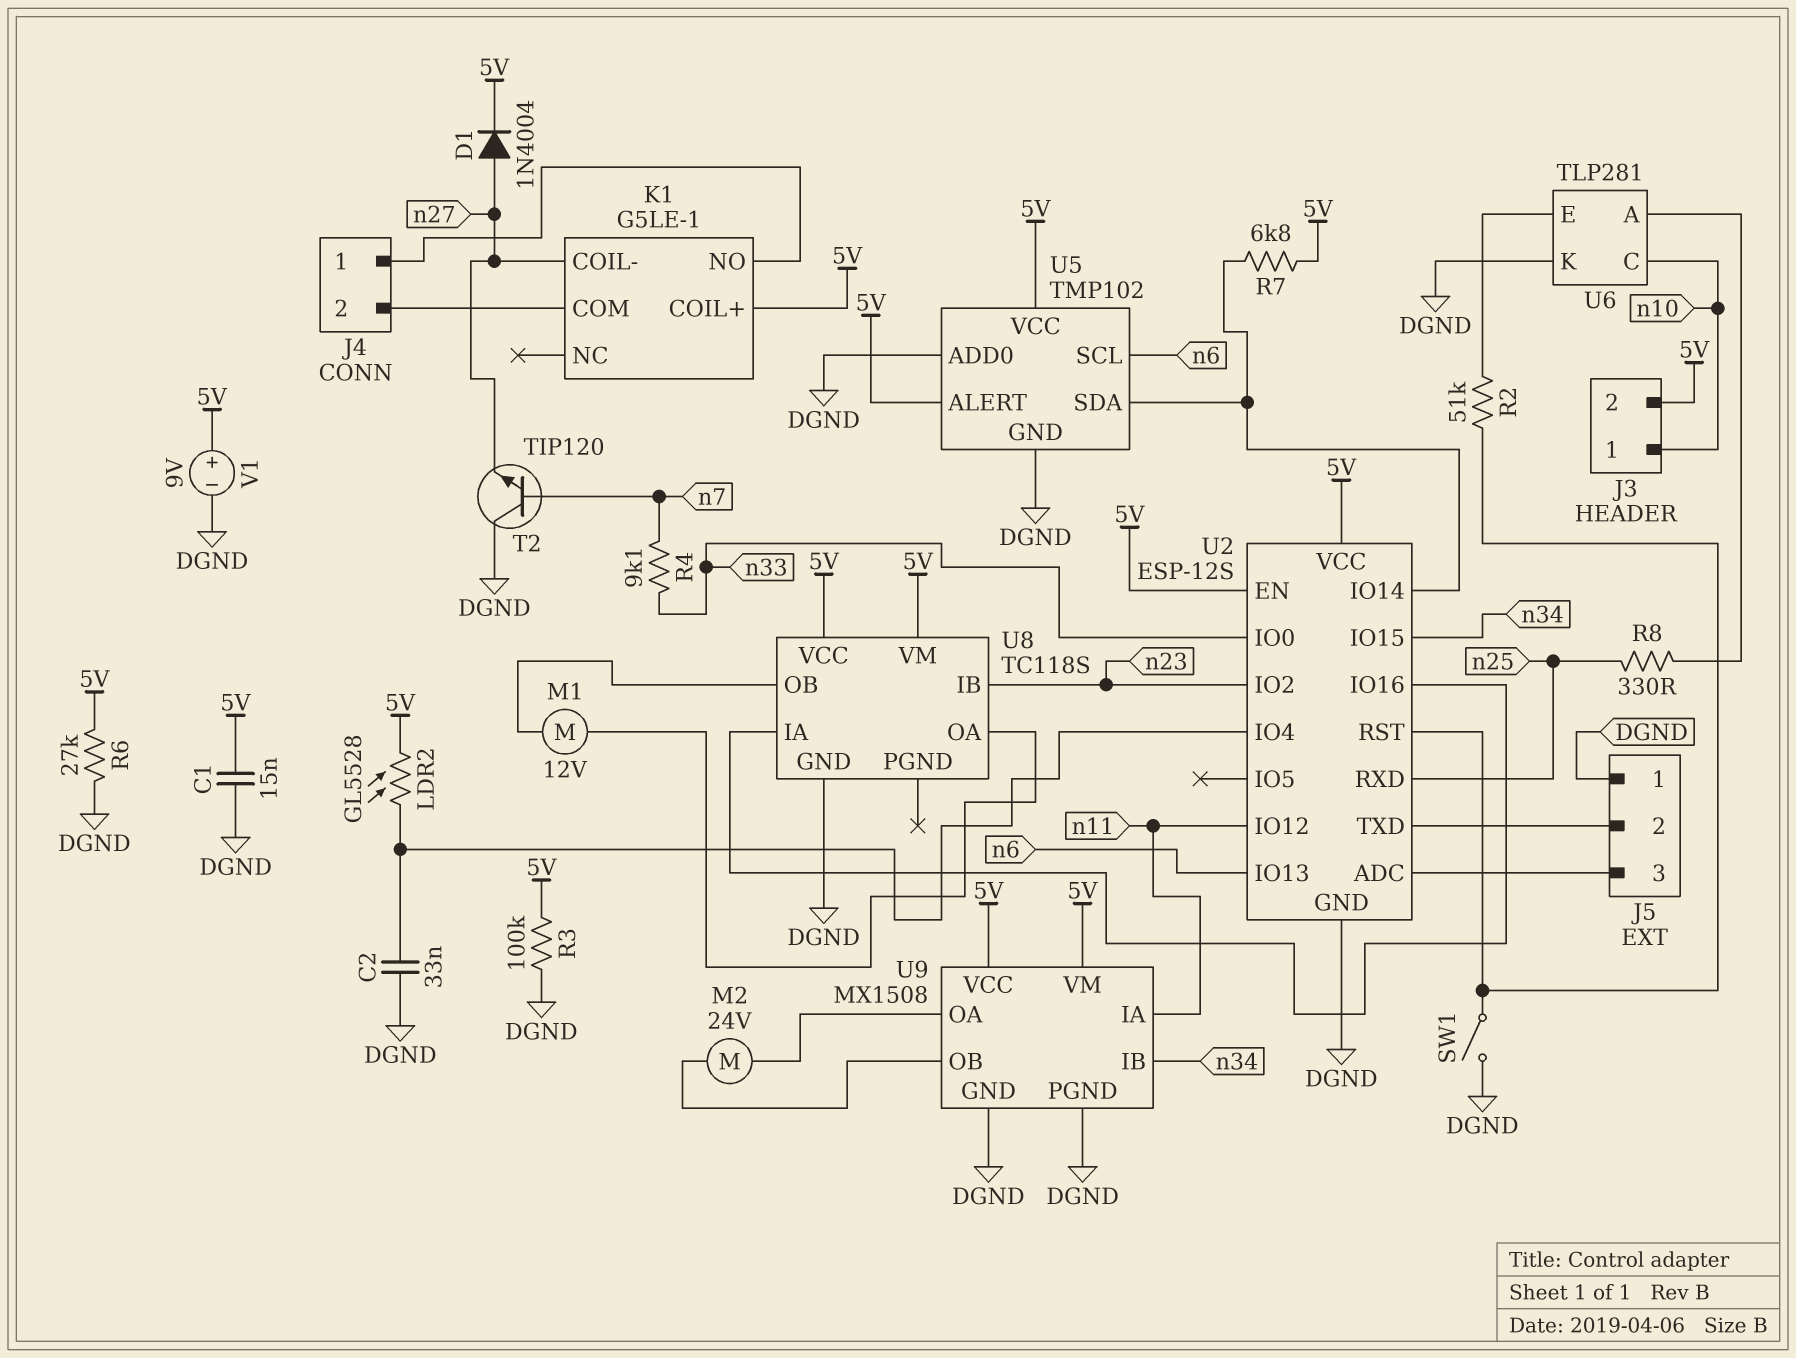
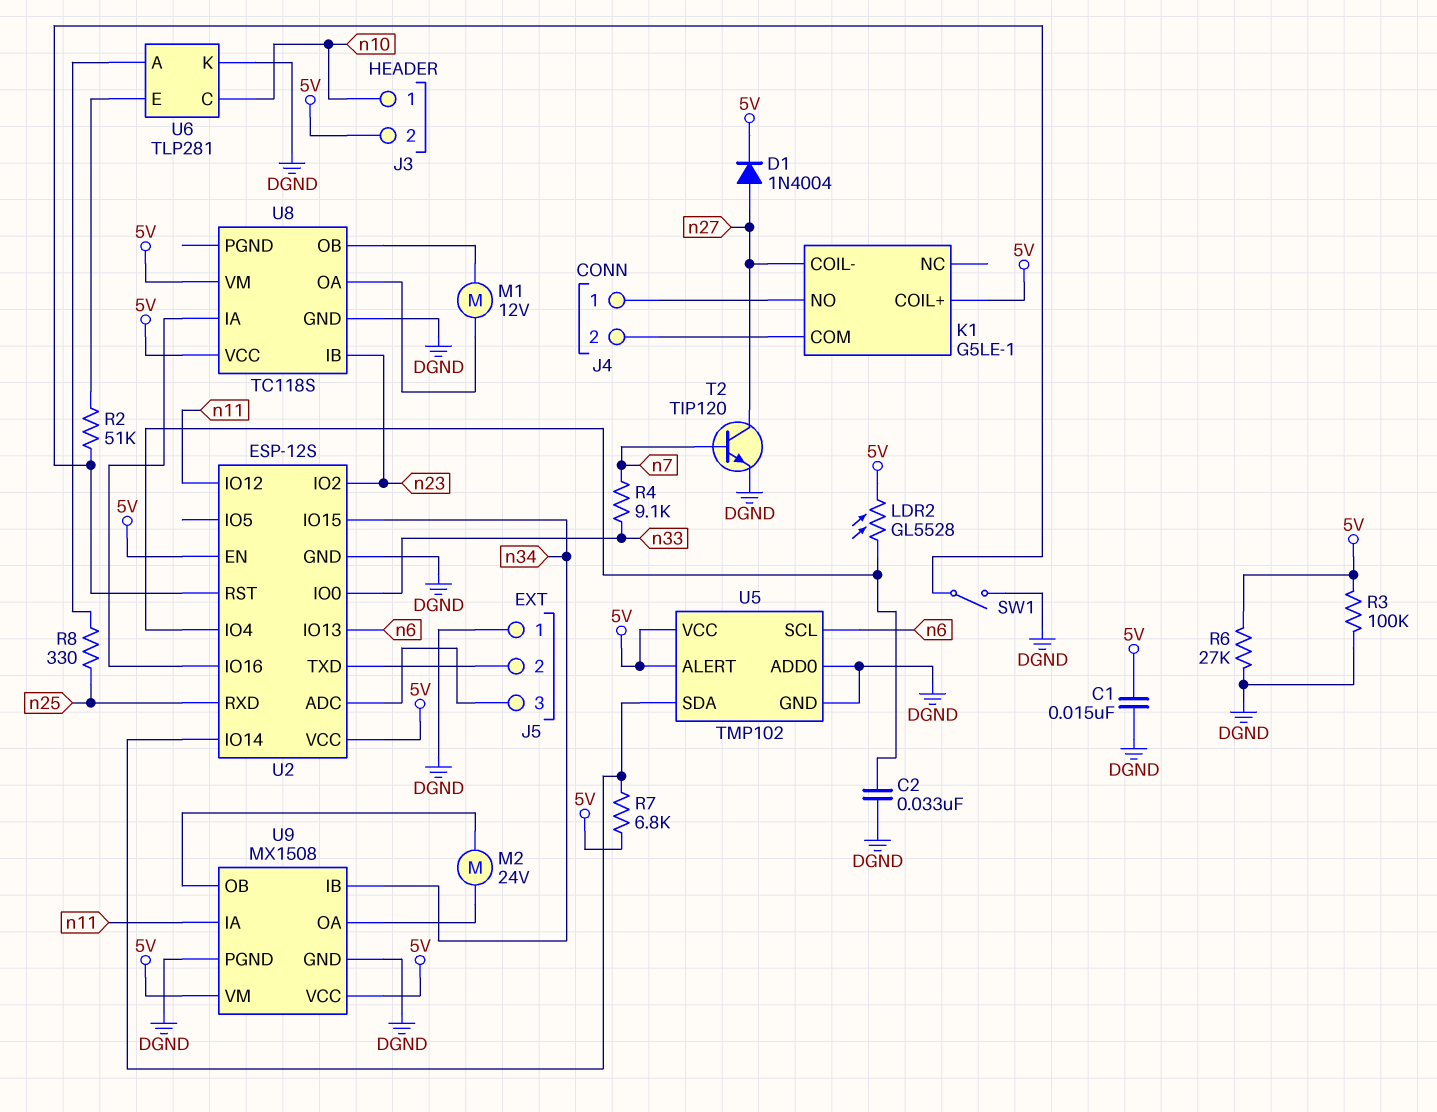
T2: NPN TIP120 (B n7, C DGND, E n27) -> NPN TIP120 (B n7, C n27, E DGND)
V1: 9V (plus 5V, minus DGND) -> none

